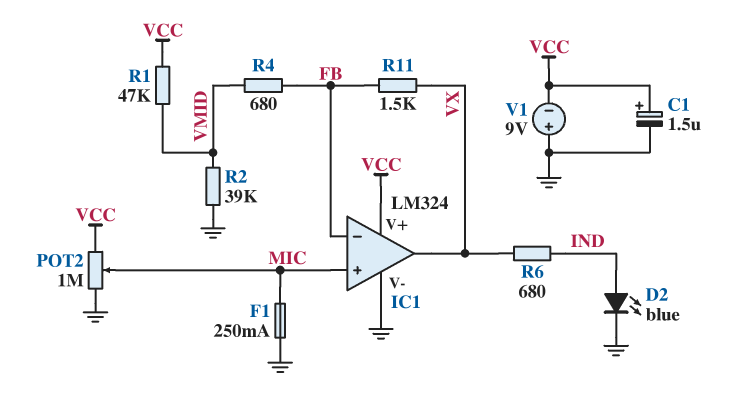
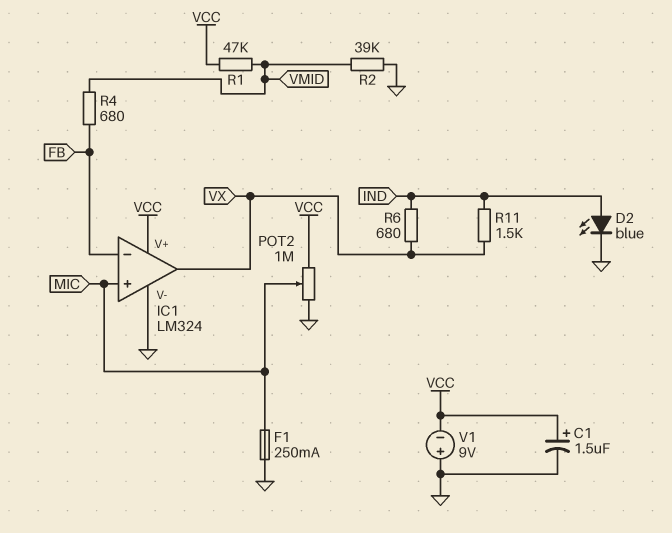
R11: 1.5k (FB, VX) -> 1.5k (IND, VX)

